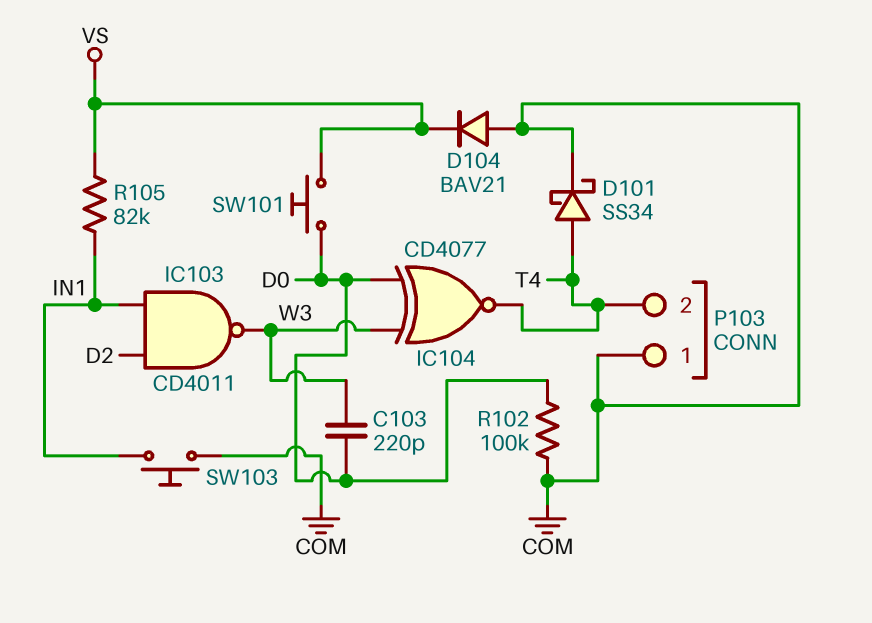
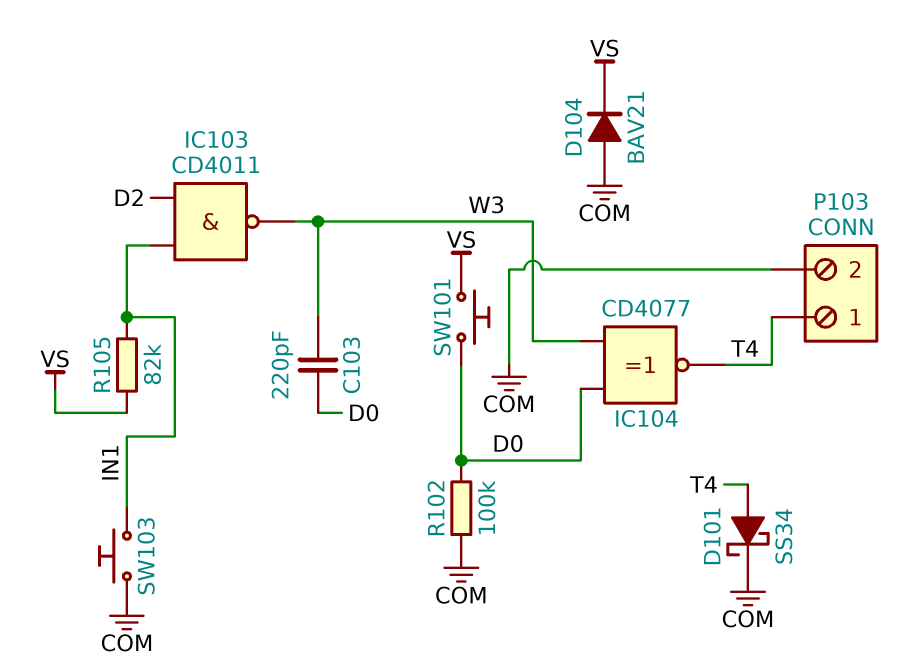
P103 pin 1: COM -> T4
P103 pin 2: T4 -> COM

